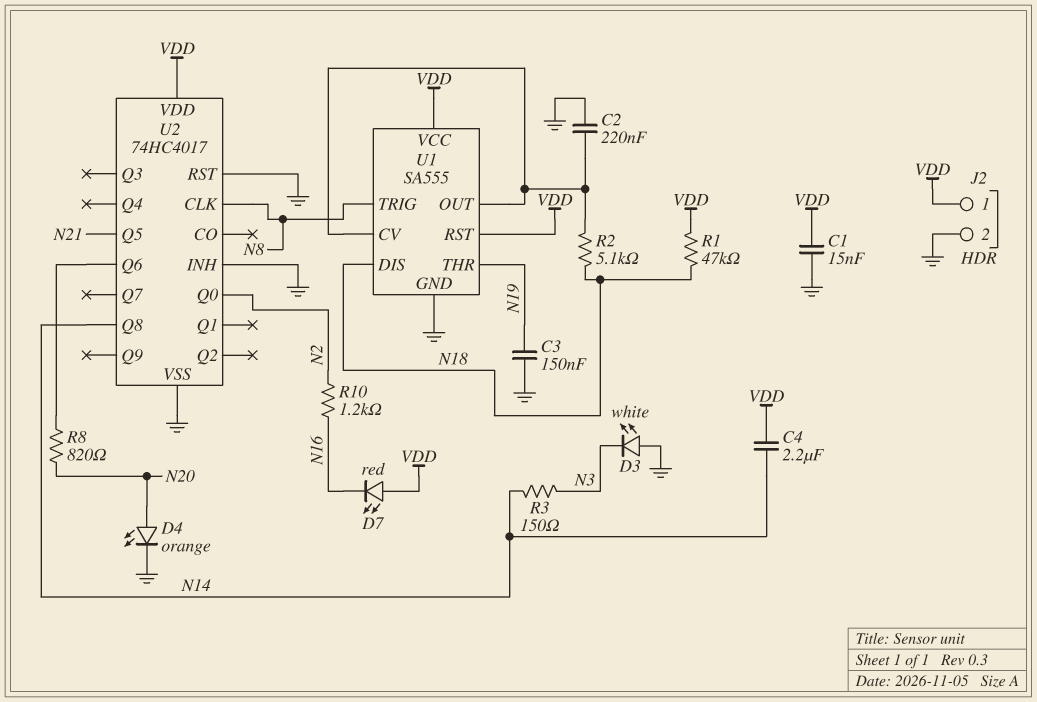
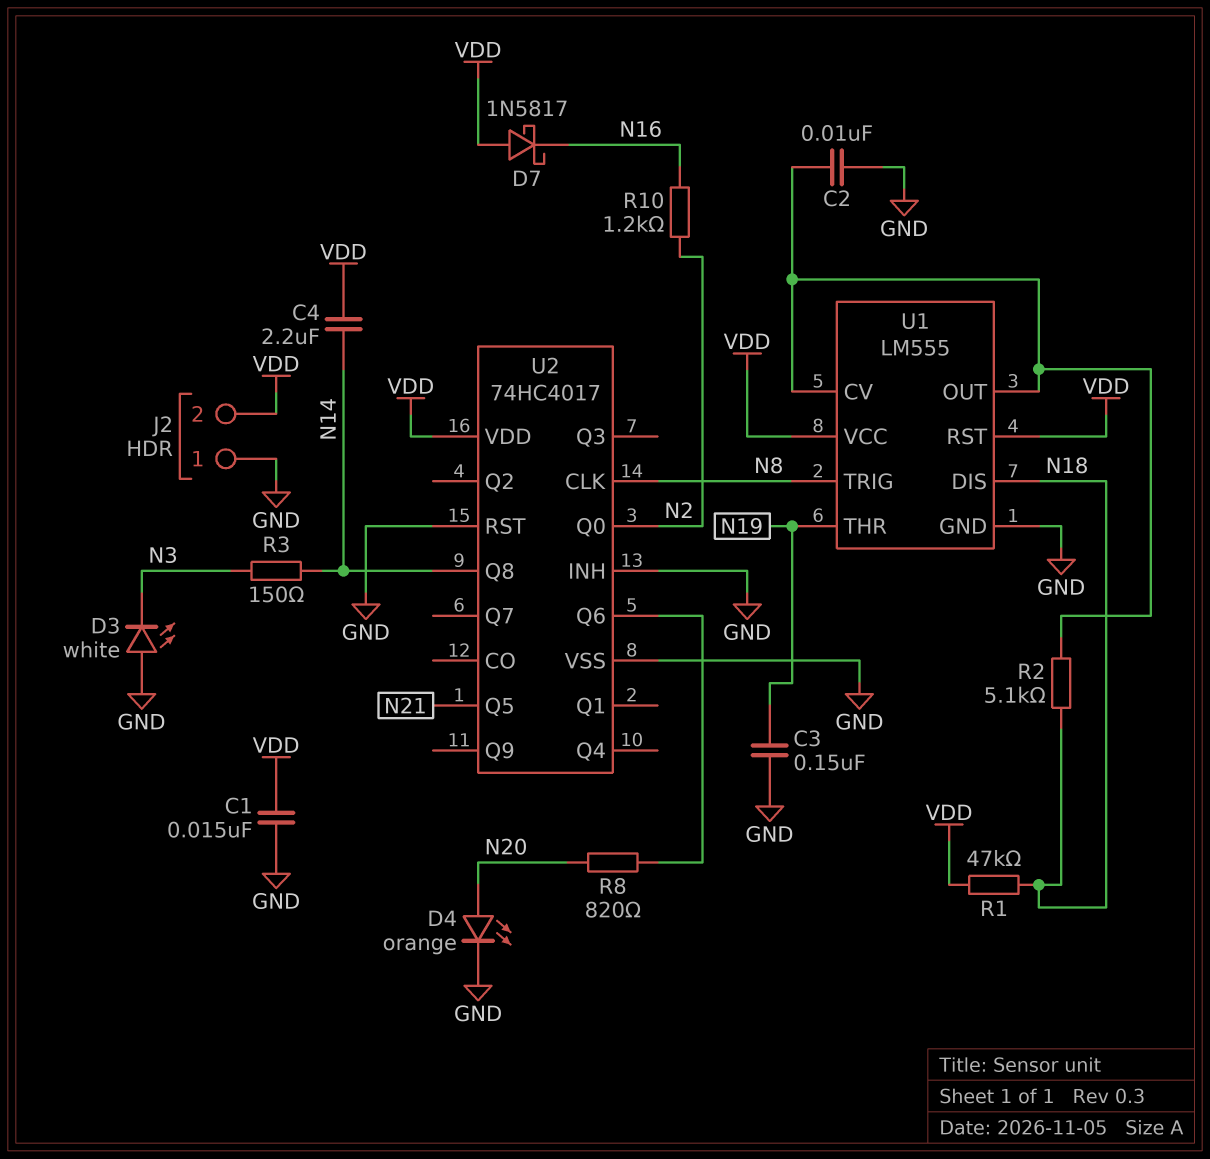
C2: 220nF (GND, U1/CV) -> 10nF (GND, U1/CV)
D7: LED red (A VDD, K N16) -> schottky 1N5817 (A VDD, K N16)
J2 pin 1: VDD -> GND
J2 pin 2: GND -> VDD
U1: SA555 -> LM555

